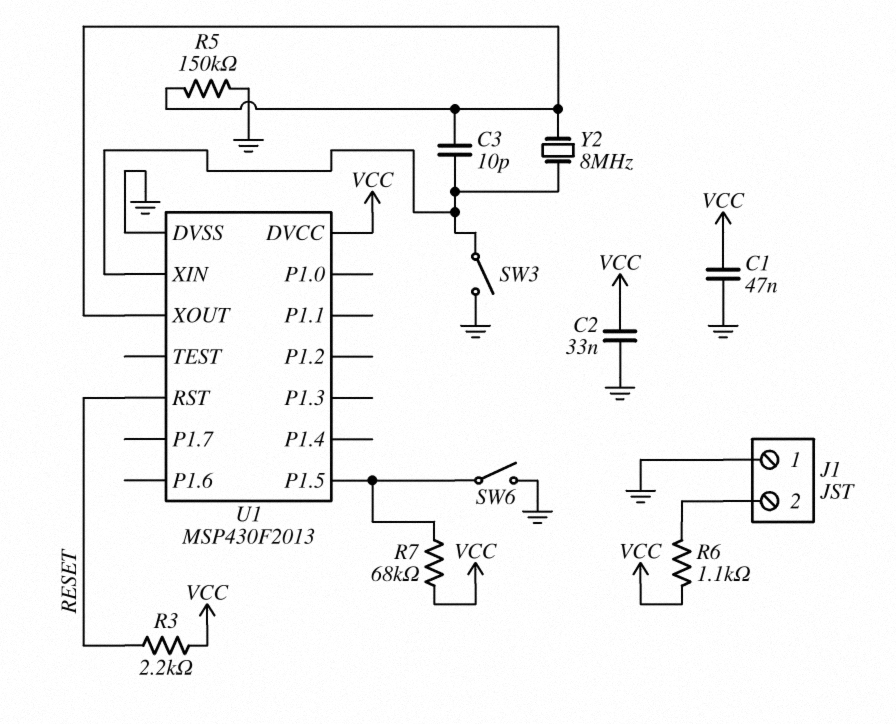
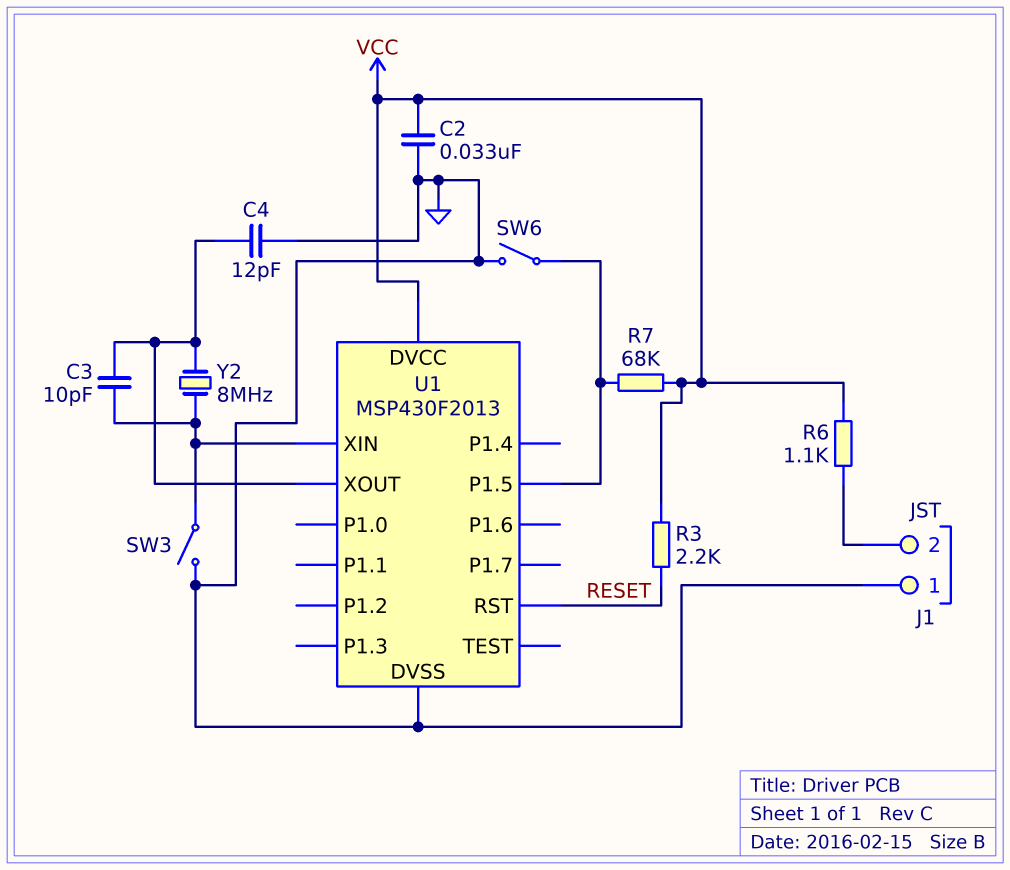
C1: 47nF (GND, VCC) -> none
C4: none -> 12pF (GND, U1/XOUT)
R5: 150k (GND, U1/XOUT) -> none

